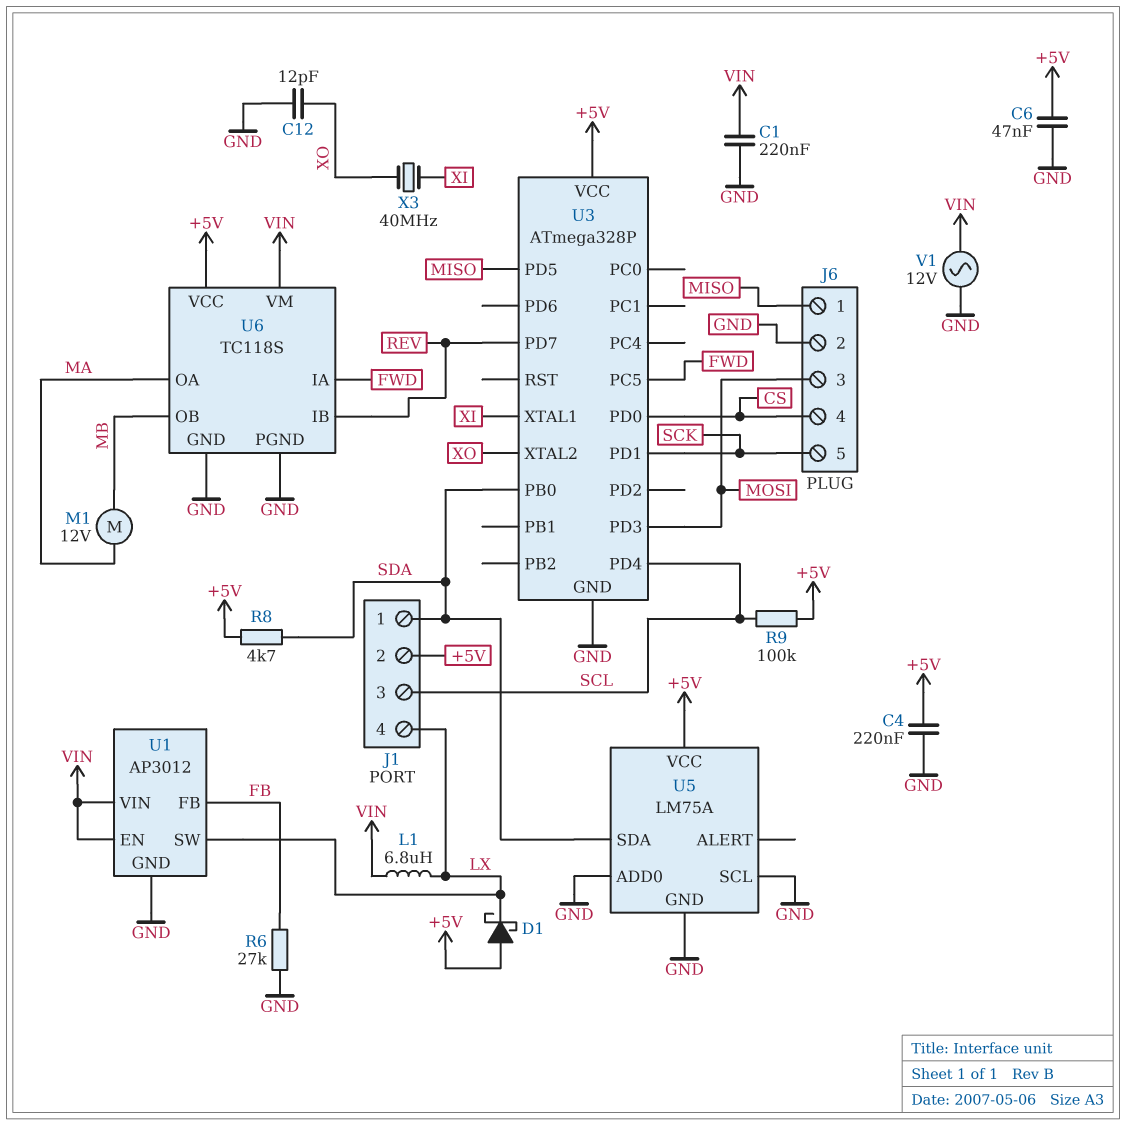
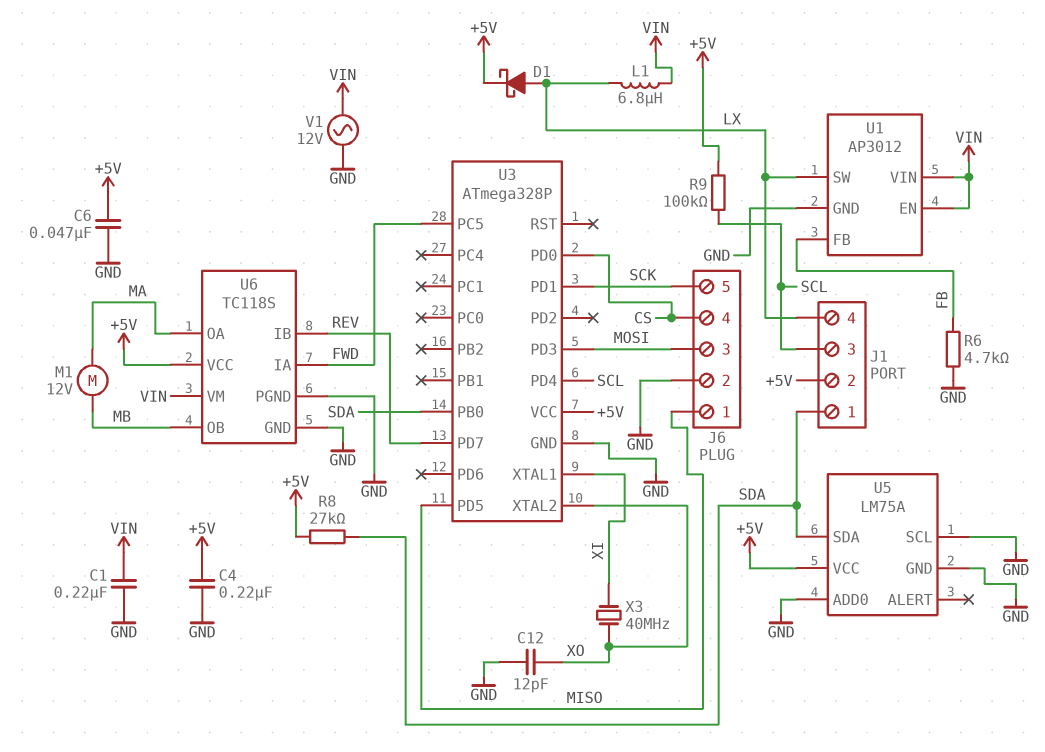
D1: schottky (A +5V, K LX) -> schottky (A LX, K +5V)
R6: 27k (FB, GND) -> 4.7k (FB, GND)
R8: 4.7k (+5V, SDA) -> 27k (+5V, SDA)

